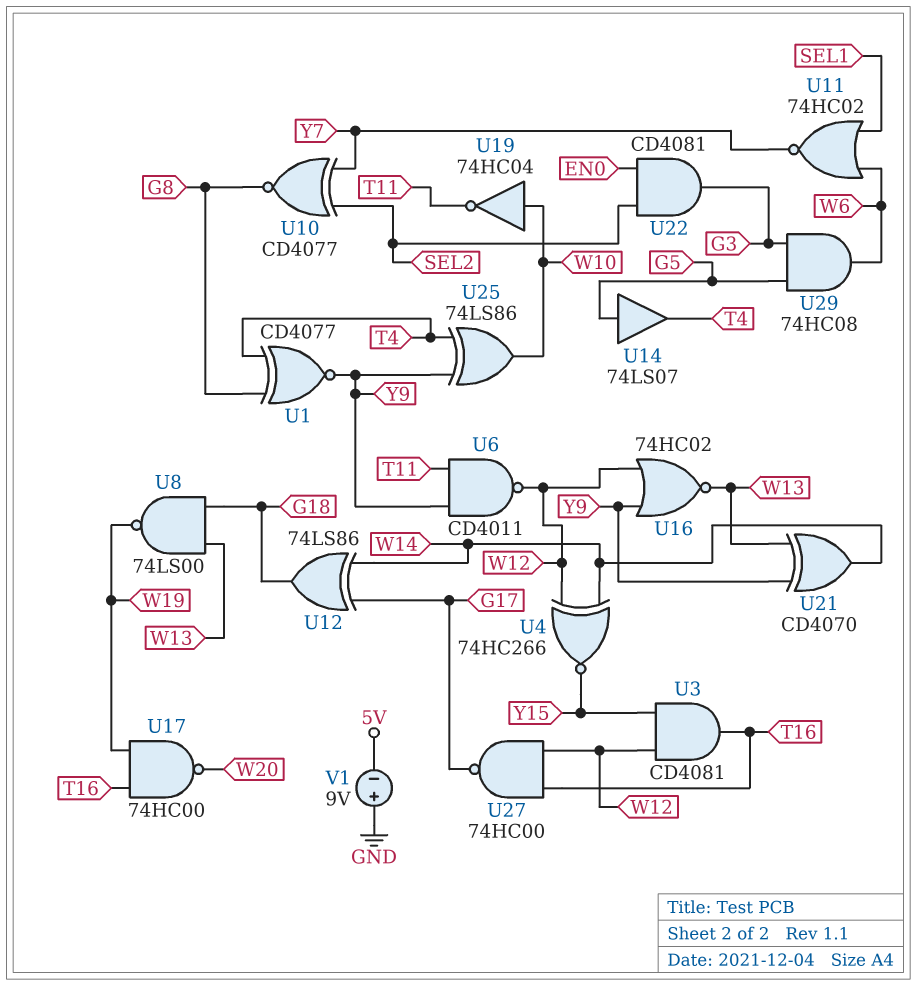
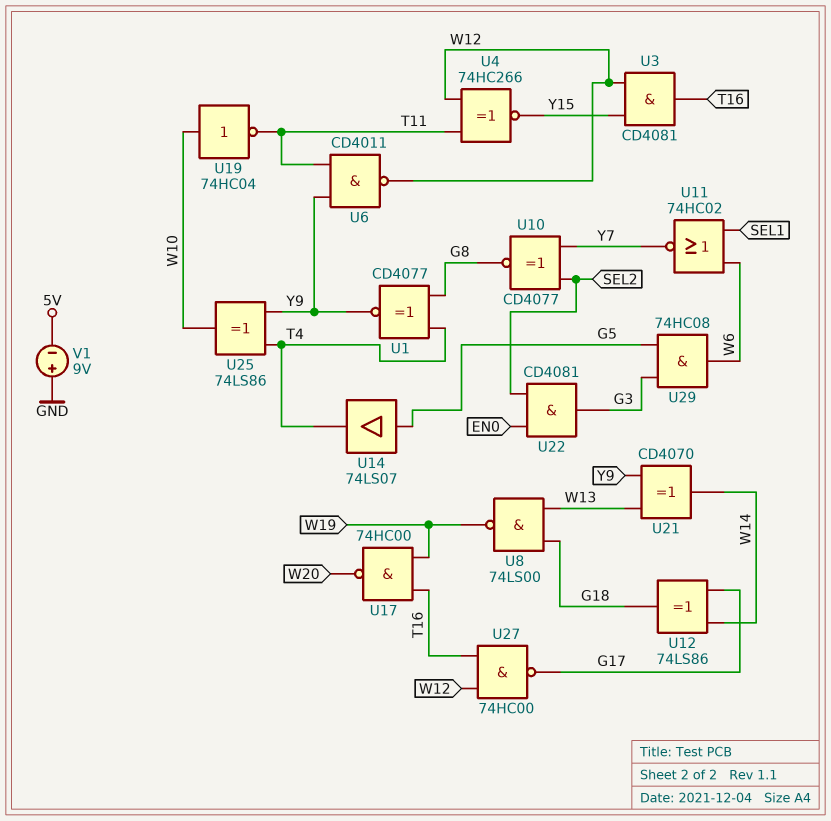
U4: XNOR 74HC266 (in W12, in W14, out Y15) -> XNOR 74HC266 (in T11, in W12, out Y15)
U16: NOR 74HC02 (in W12, in Y9, out W13) -> none

